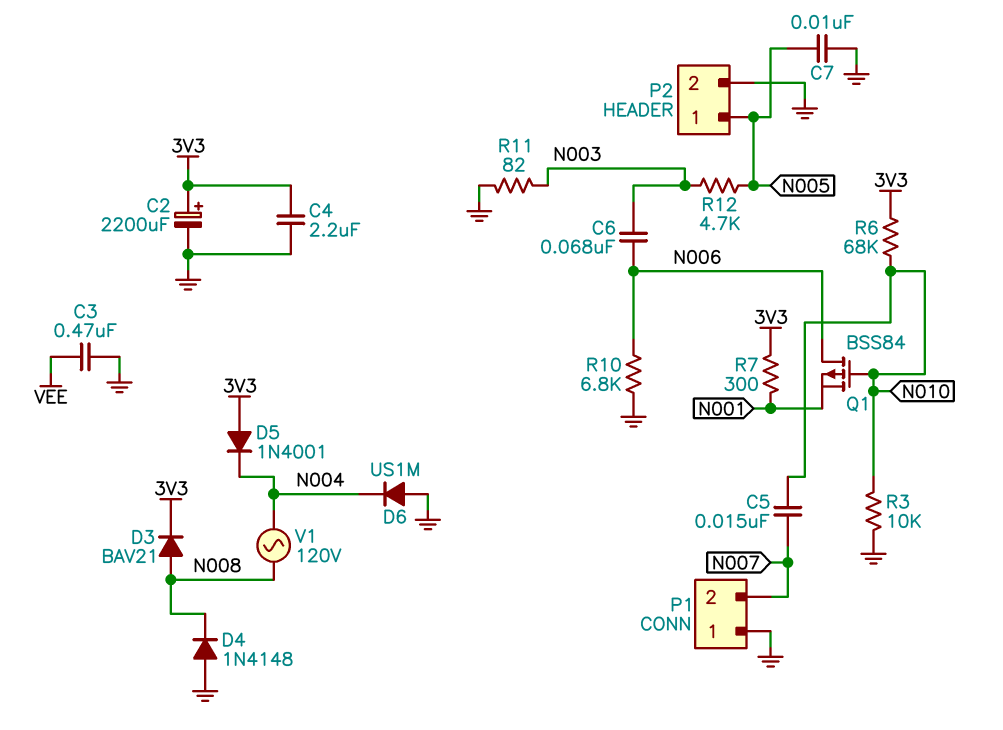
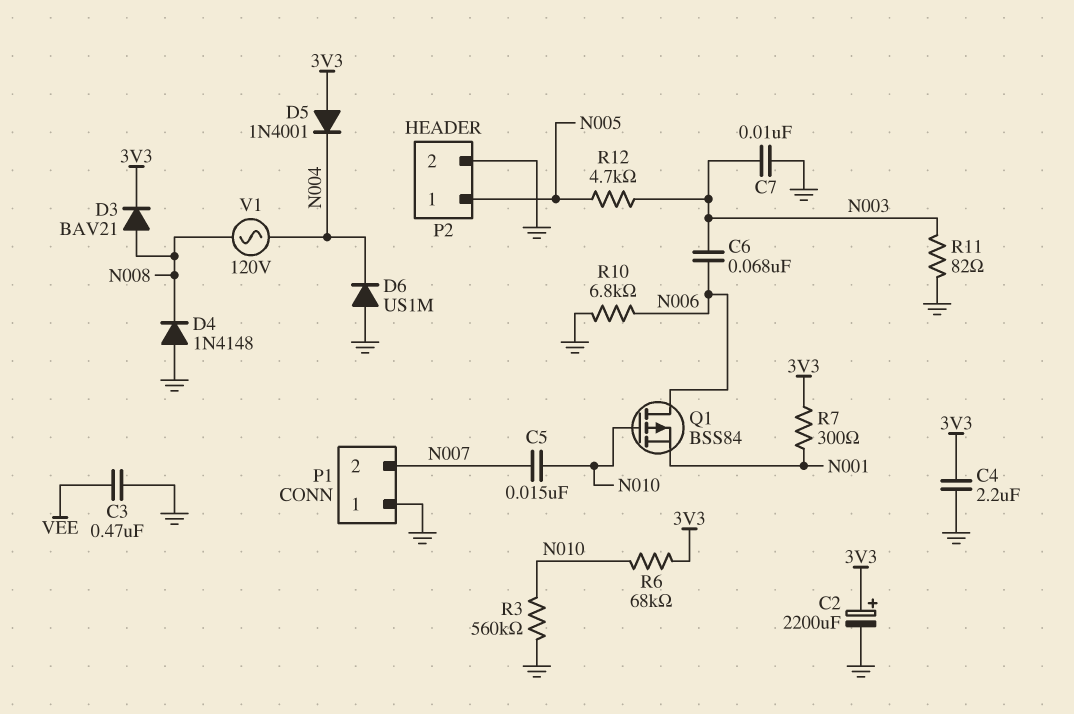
C7: 10nF (GND, N005) -> 10nF (GND, N003)
R3: 10k (GND, N010) -> 560k (GND, N010)

